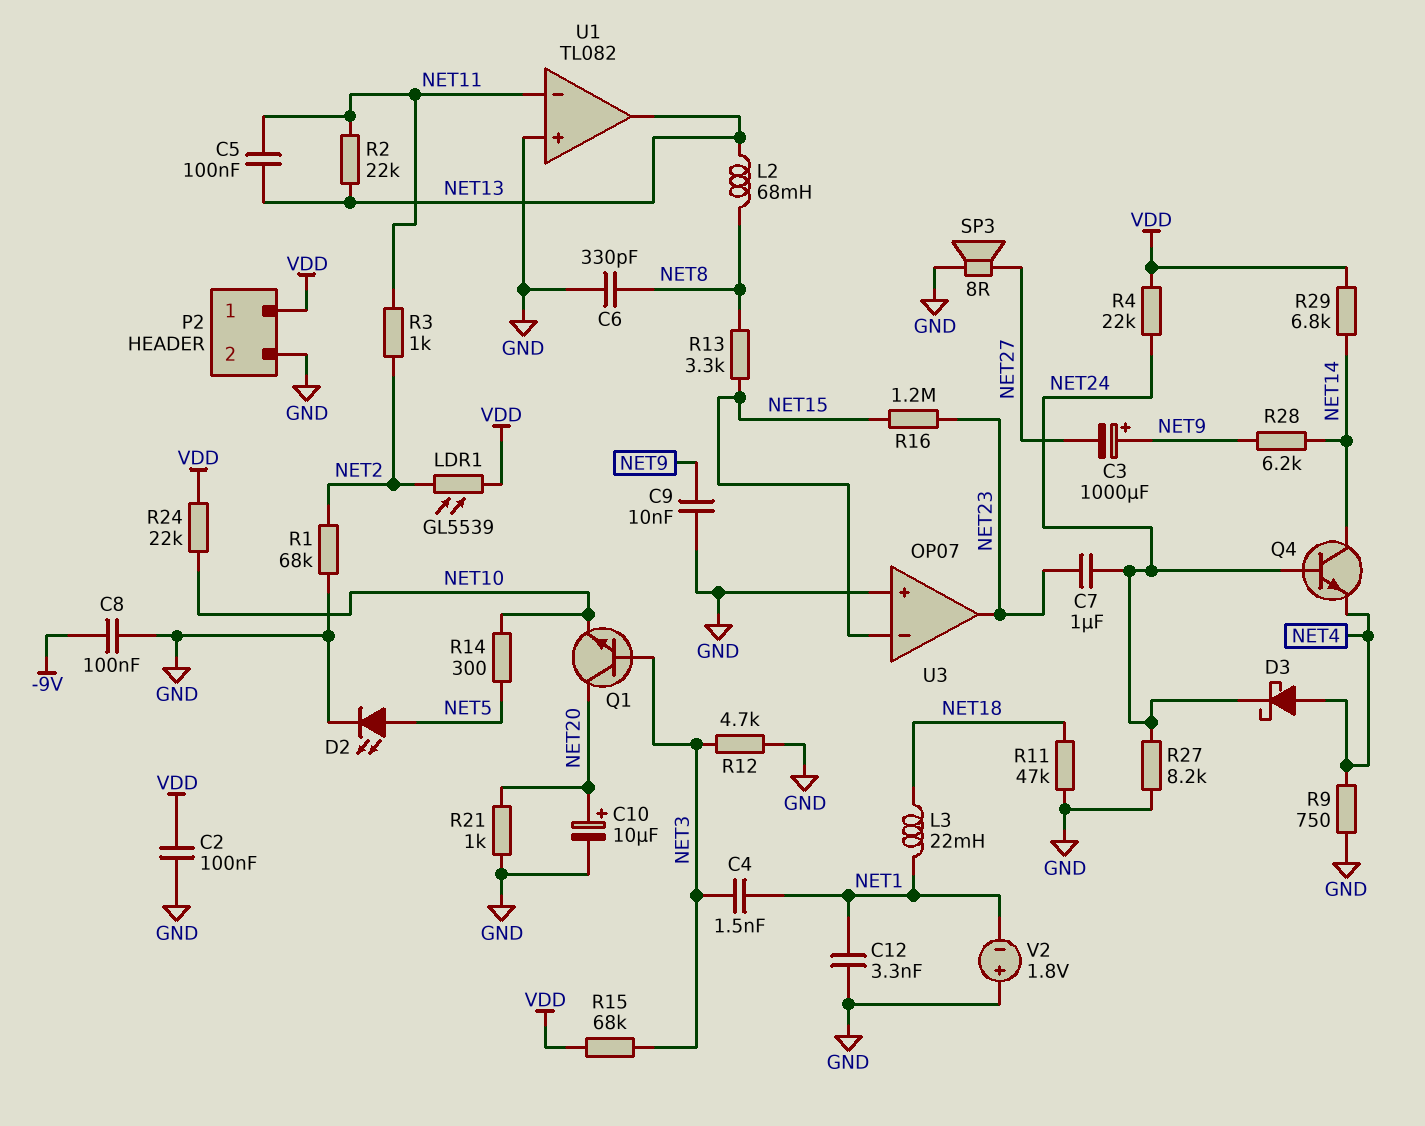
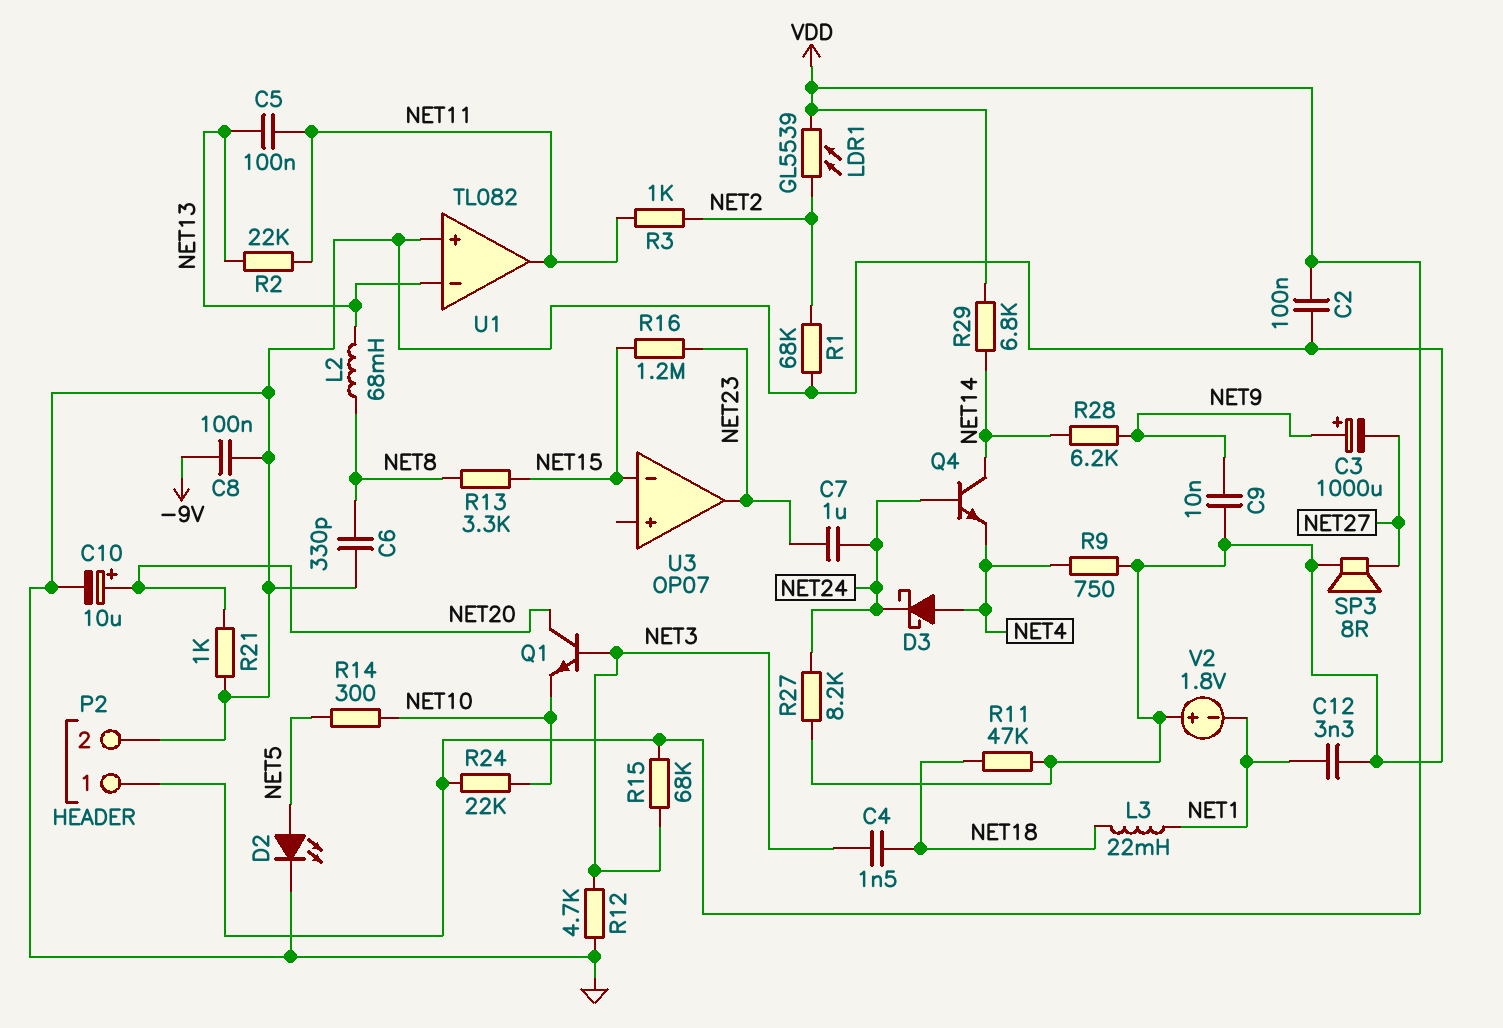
C4: 1.5nF (NET1, NET3) -> 1.5nF (NET3, NET18)
R4: 22k (NET24, VDD) -> none
U1 pin in-: NET11 -> NET13
U1 pin out: NET13 -> NET11
U3 pin in+: GND -> none

